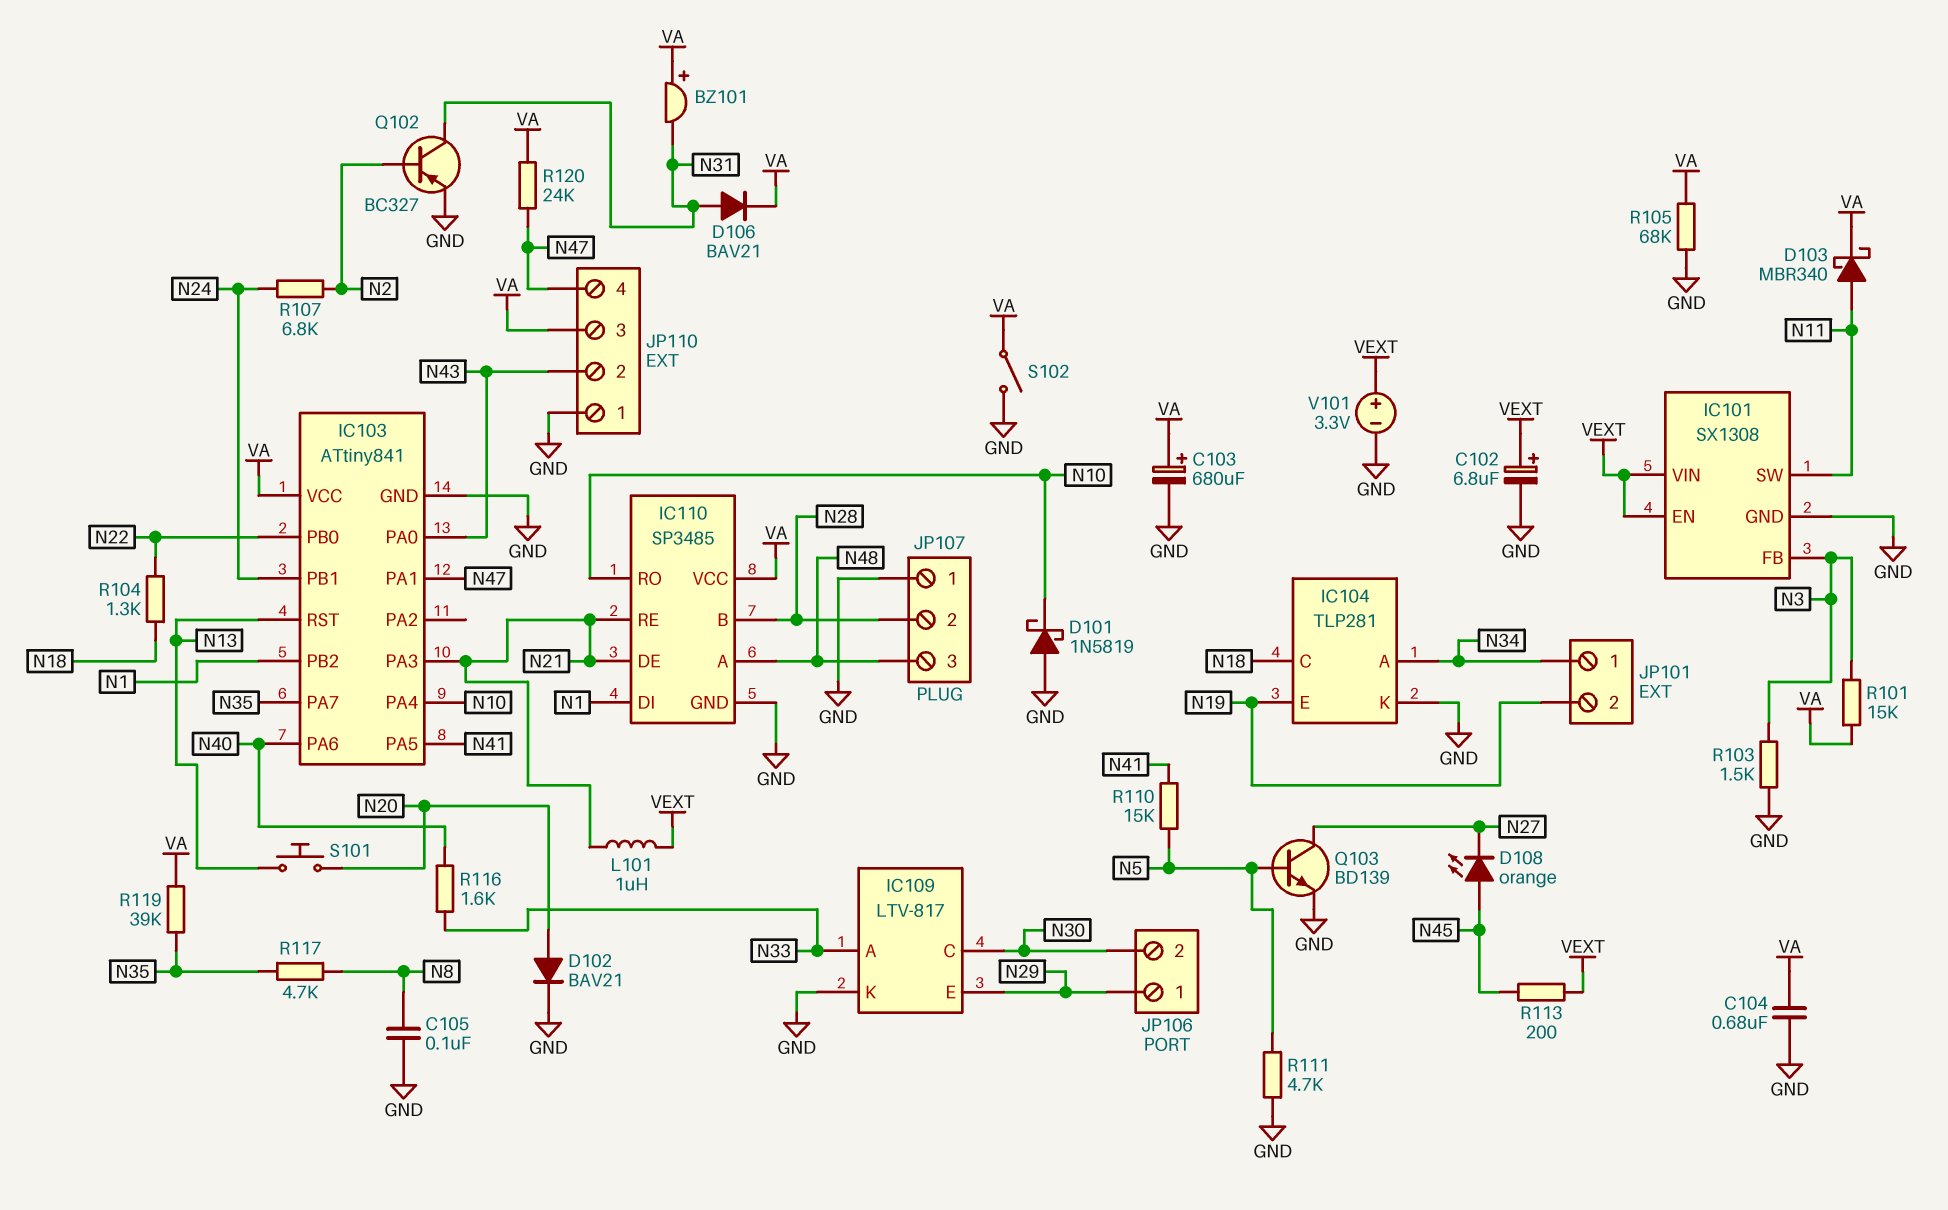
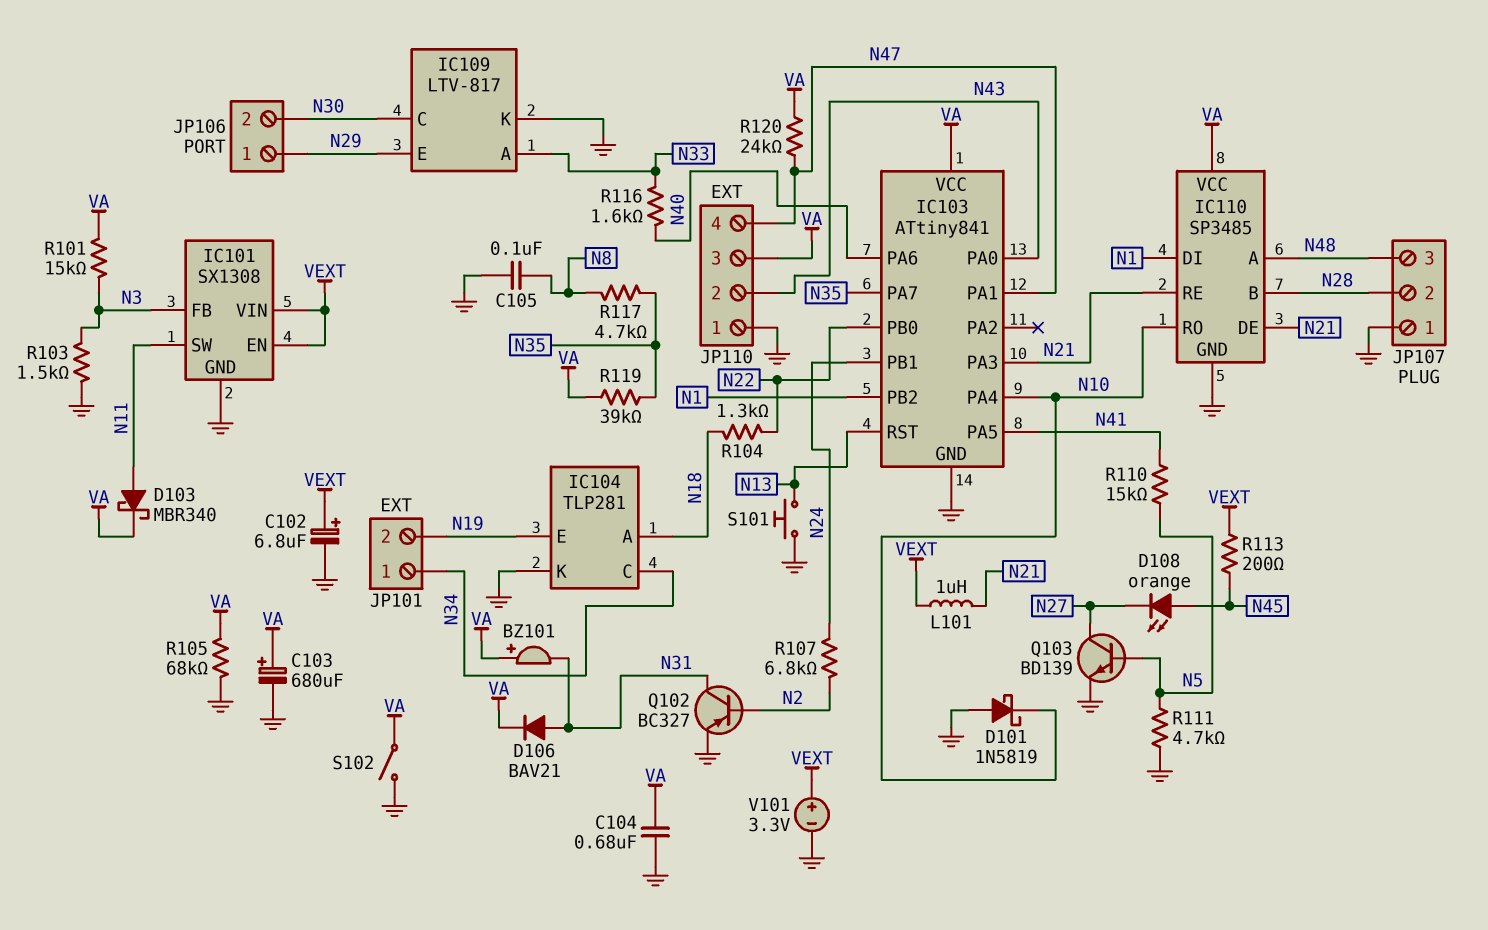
D102: diode BAV21 (A N20, K GND) -> none
IC104 pin A: N34 -> N18
IC104 pin C: N18 -> N34
S101: button (N13, N20) -> button (GND, N13)

